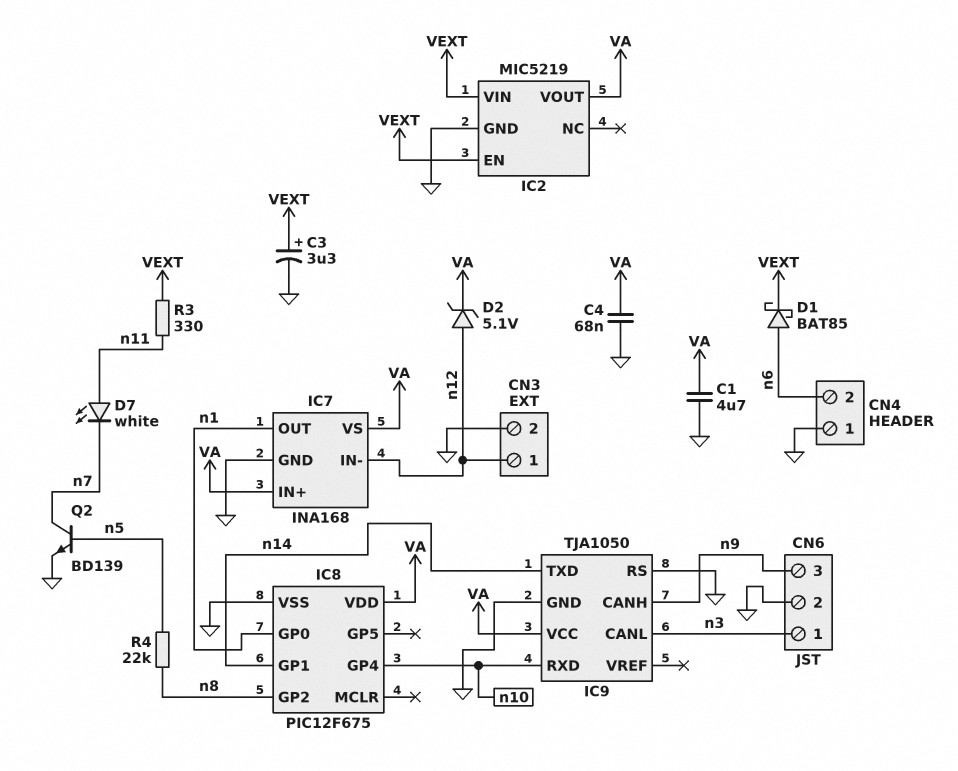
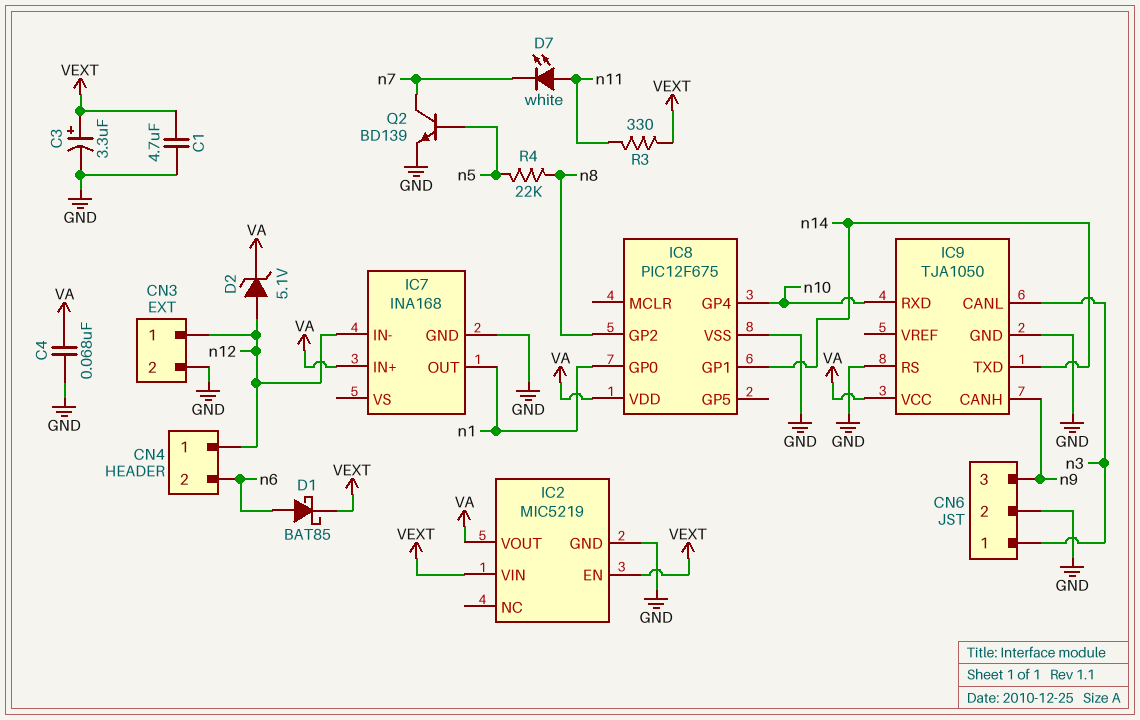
C1: 4.7uF (GND, VA) -> 4.7uF (GND, VEXT)
CN4 pin 1: GND -> n12
IC7 pin VS: VA -> none

